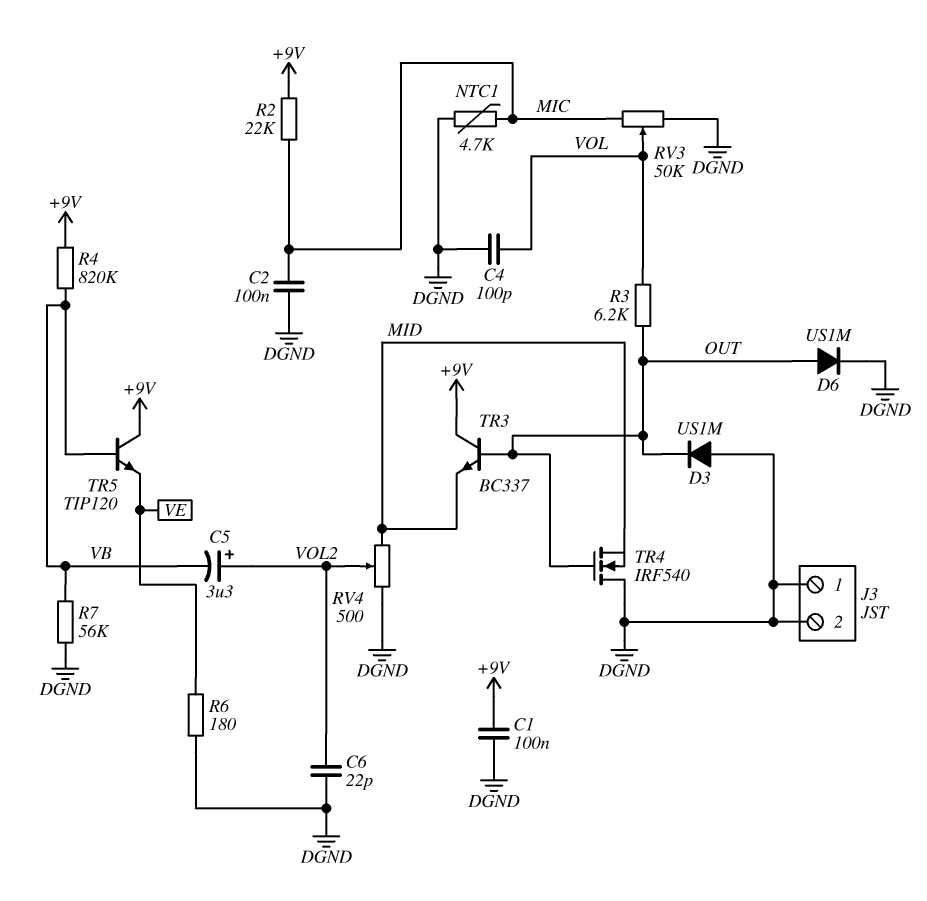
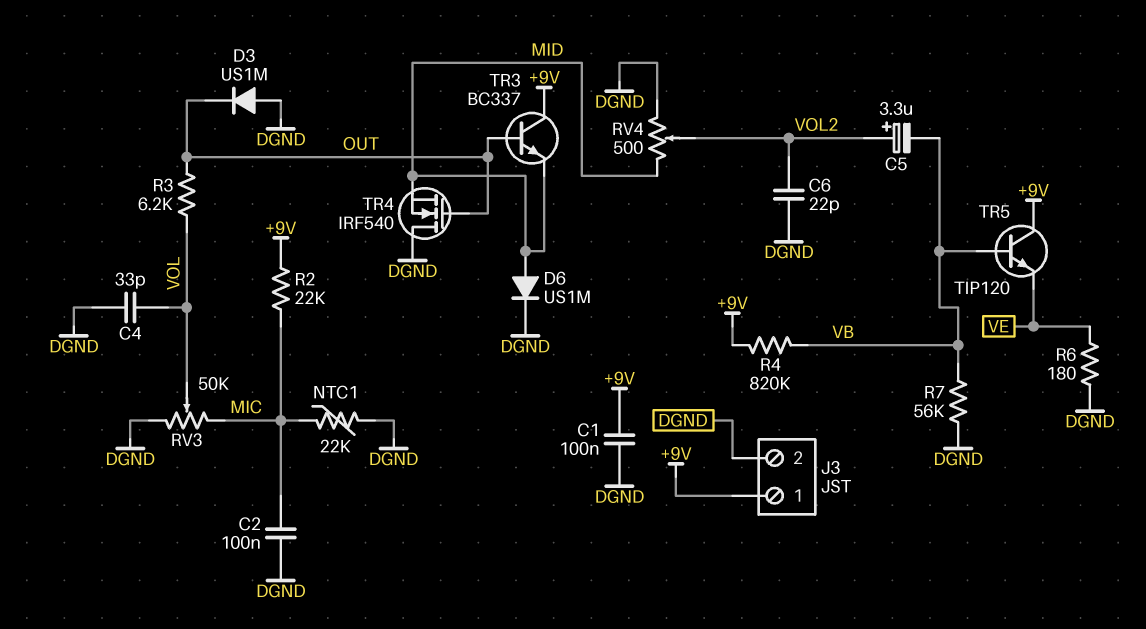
C4: 100pF (DGND, VOL) -> 33pF (DGND, VOL)
D6: diode US1M (A OUT, K DGND) -> diode US1M (A MID, K DGND)
J3 pin 1: DGND -> +9V
NTC1: 4.7k (DGND, MIC) -> 22k (DGND, MIC)

